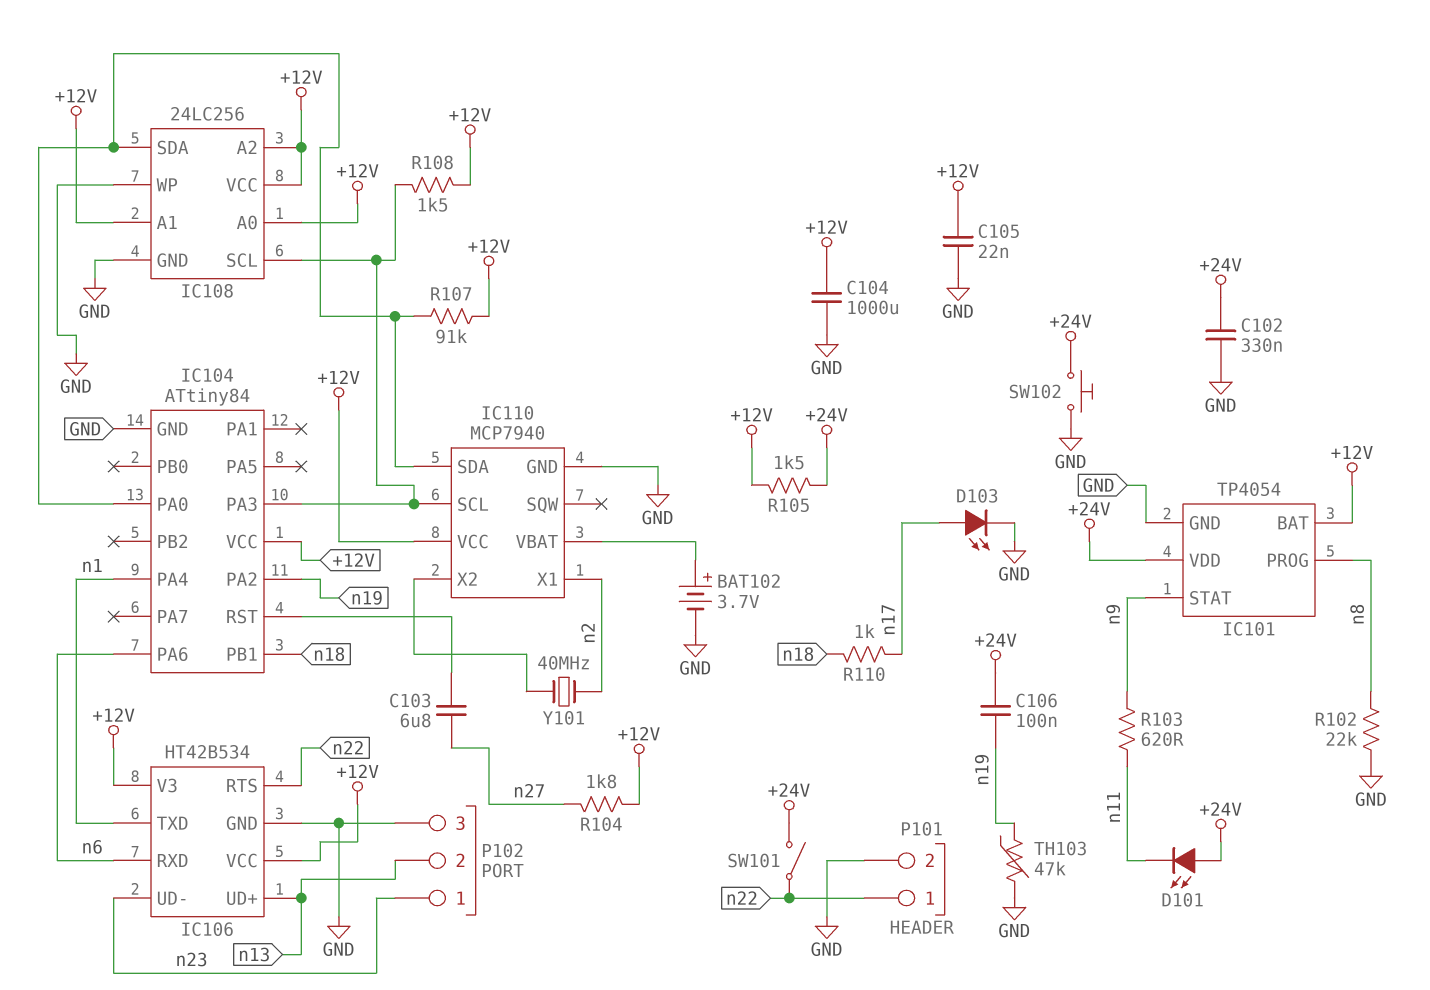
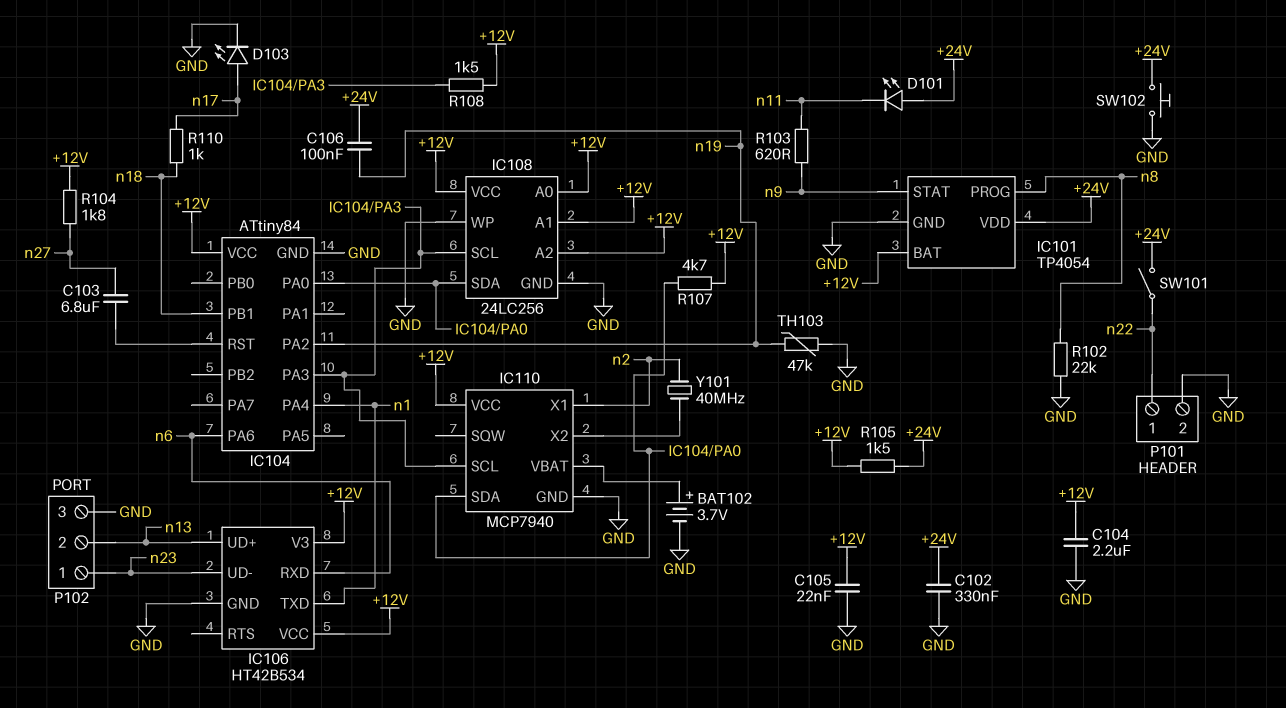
C104: 1000uF (+12V, GND) -> 2.2uF (+12V, GND)
IC106 pin RTS: n22 -> none
R107: 91k (+12V, IC104/PA0) -> 4.7k (+12V, IC104/PA0)

